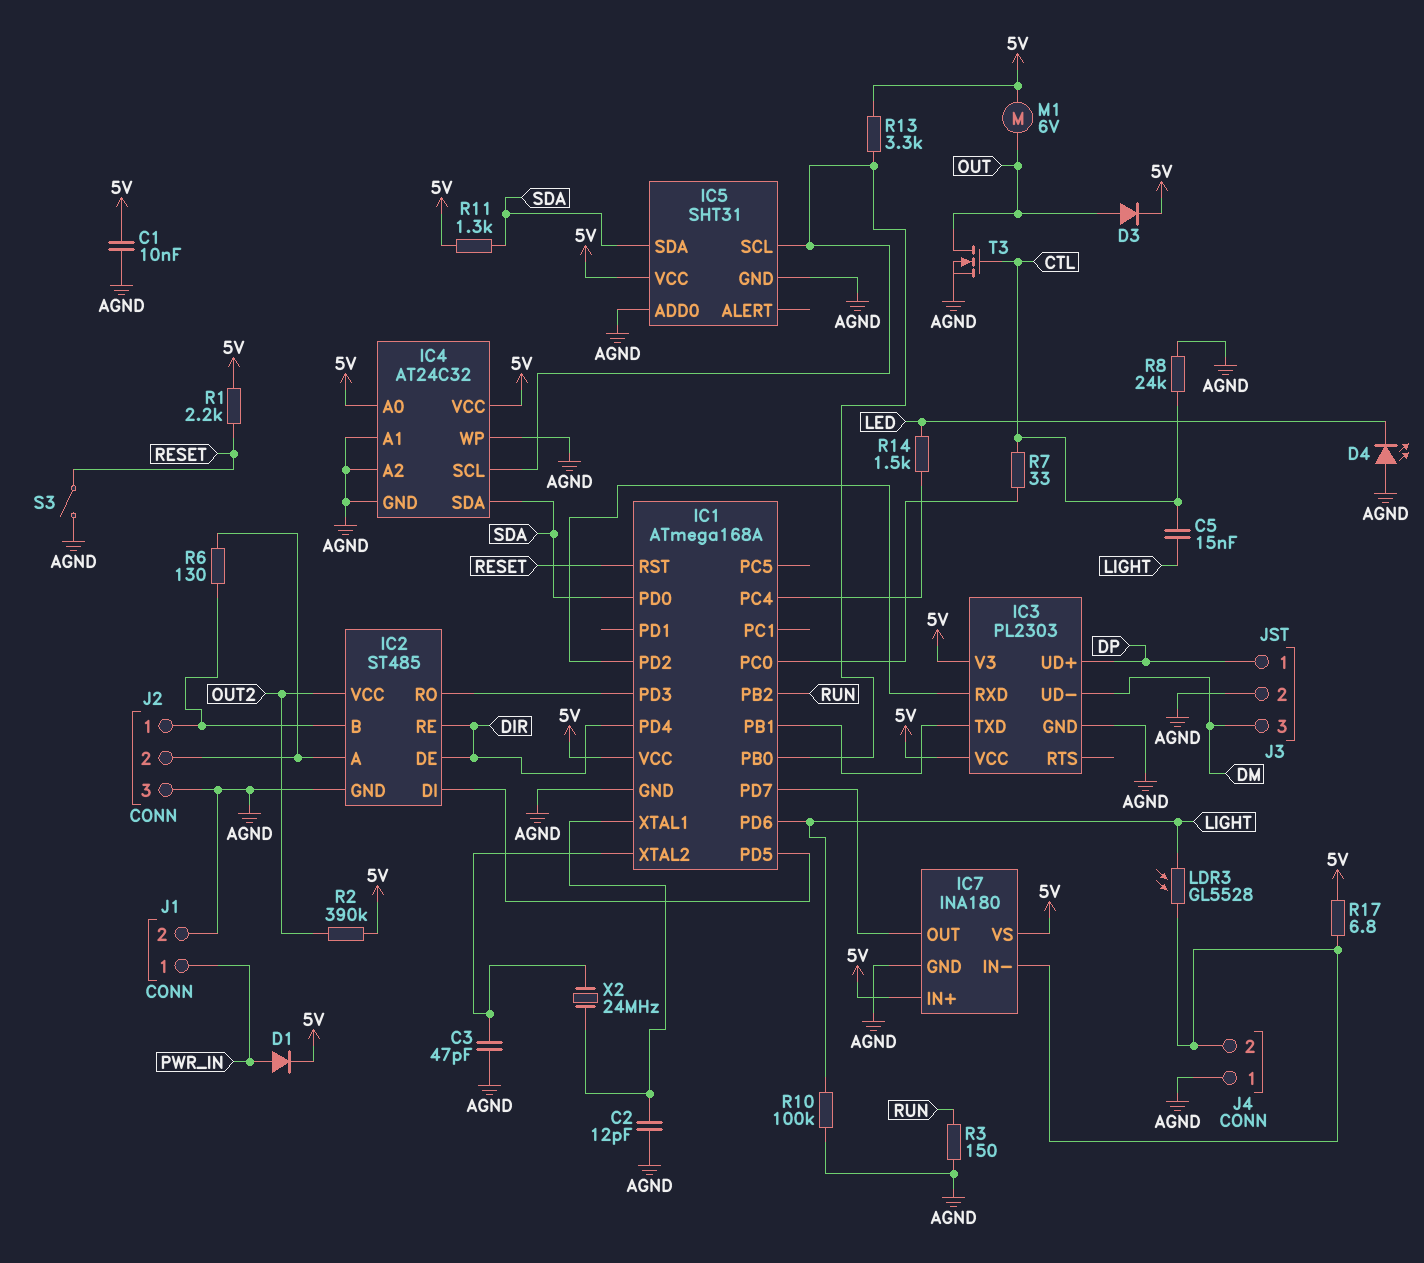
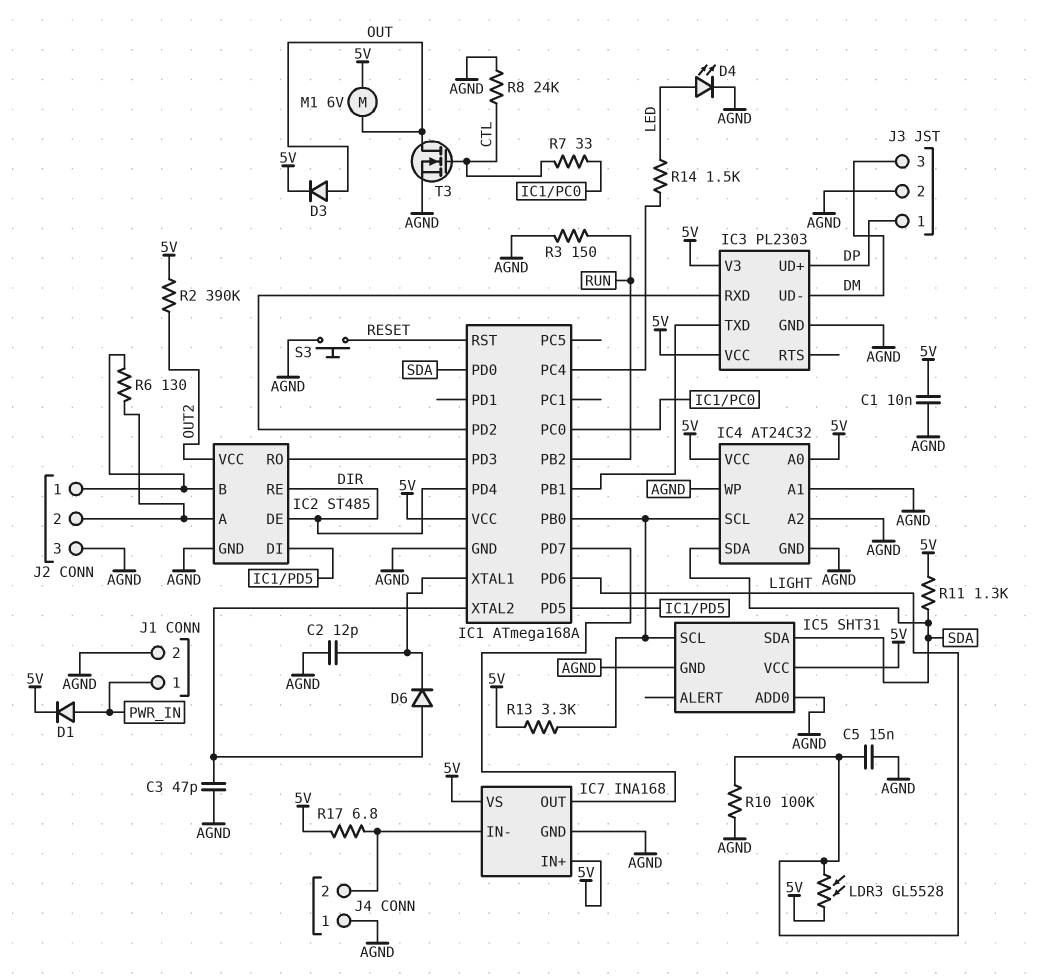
C5: 15nF (CTL, LIGHT) -> 15nF (AGND, LIGHT)
D4: LED (A AGND, K LED) -> LED (A LED, K AGND)
D6: none -> diode (A IC1/XTAL2, K IC1/XTAL1)
IC7: INA180 -> INA168
LDR3: GL5528 (IC7/IN-, LIGHT) -> GL5528 (5V, LIGHT)
R1: 2.2k (5V, RESET) -> none
S3: switch (AGND, RESET) -> button (AGND, RESET)
X2: 24MHz (IC1/XTAL1, IC1/XTAL2) -> none

